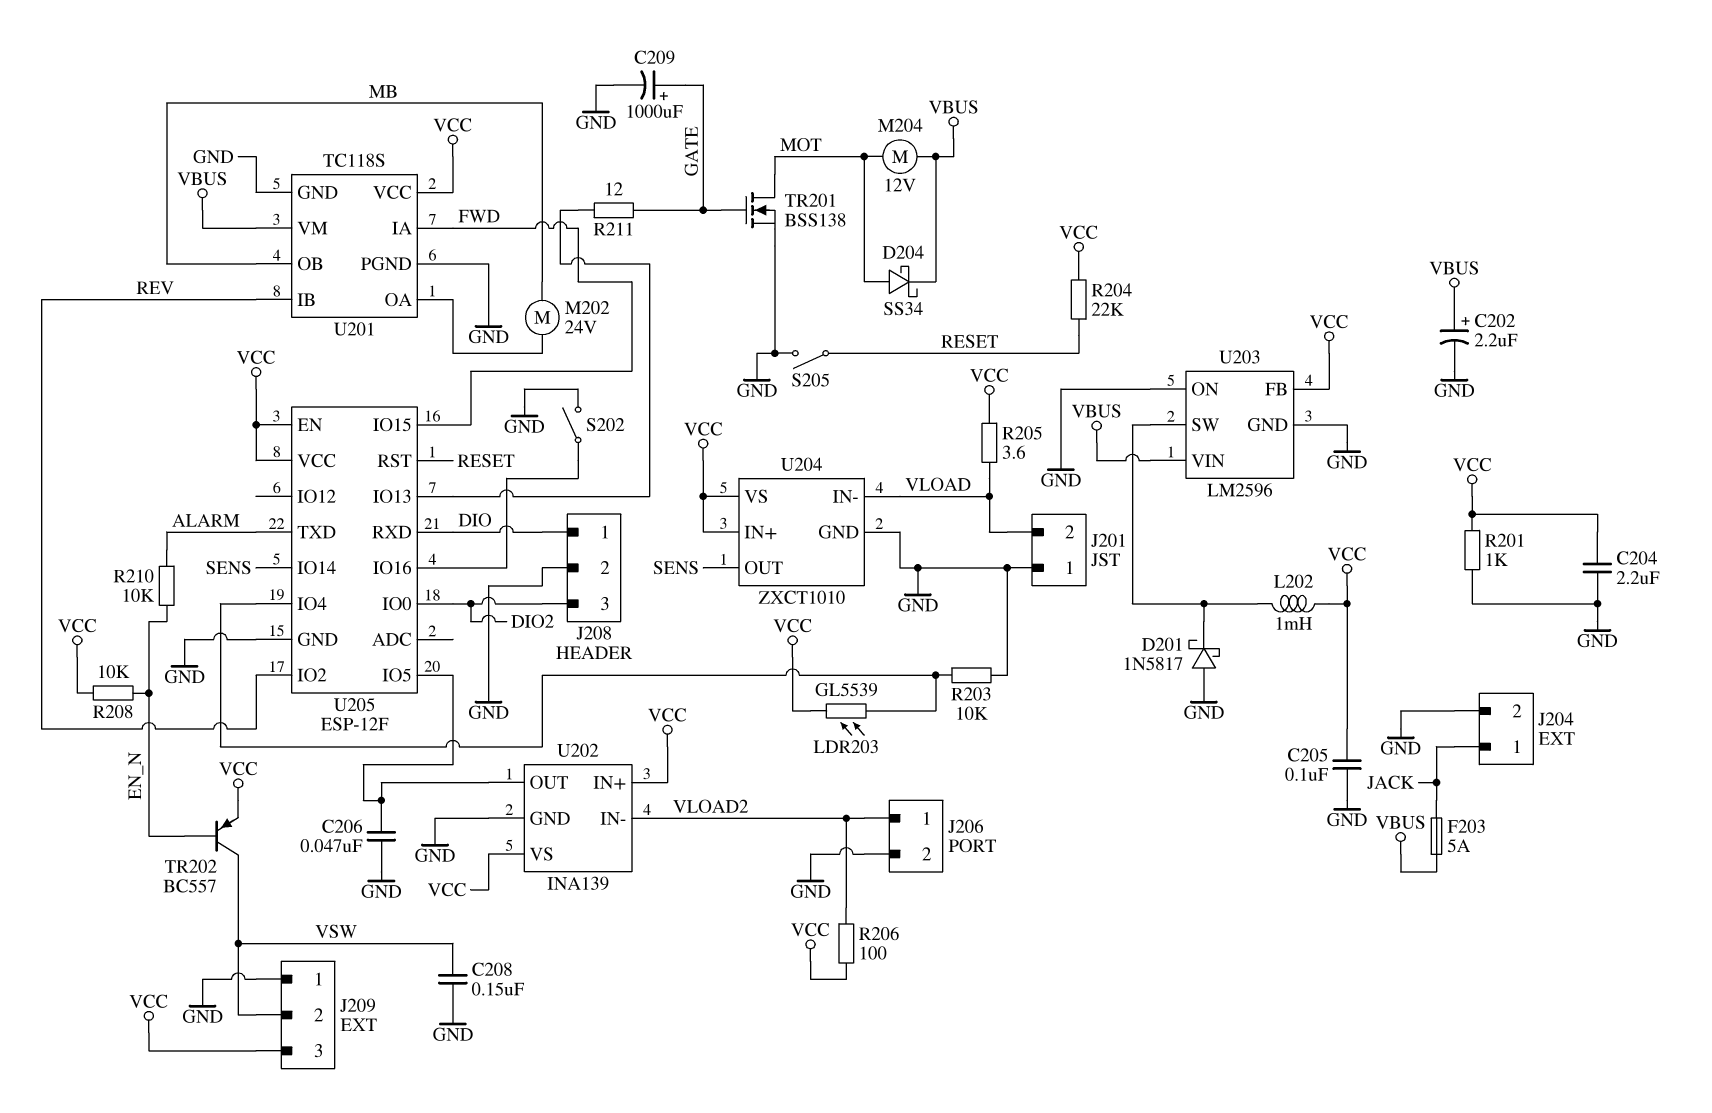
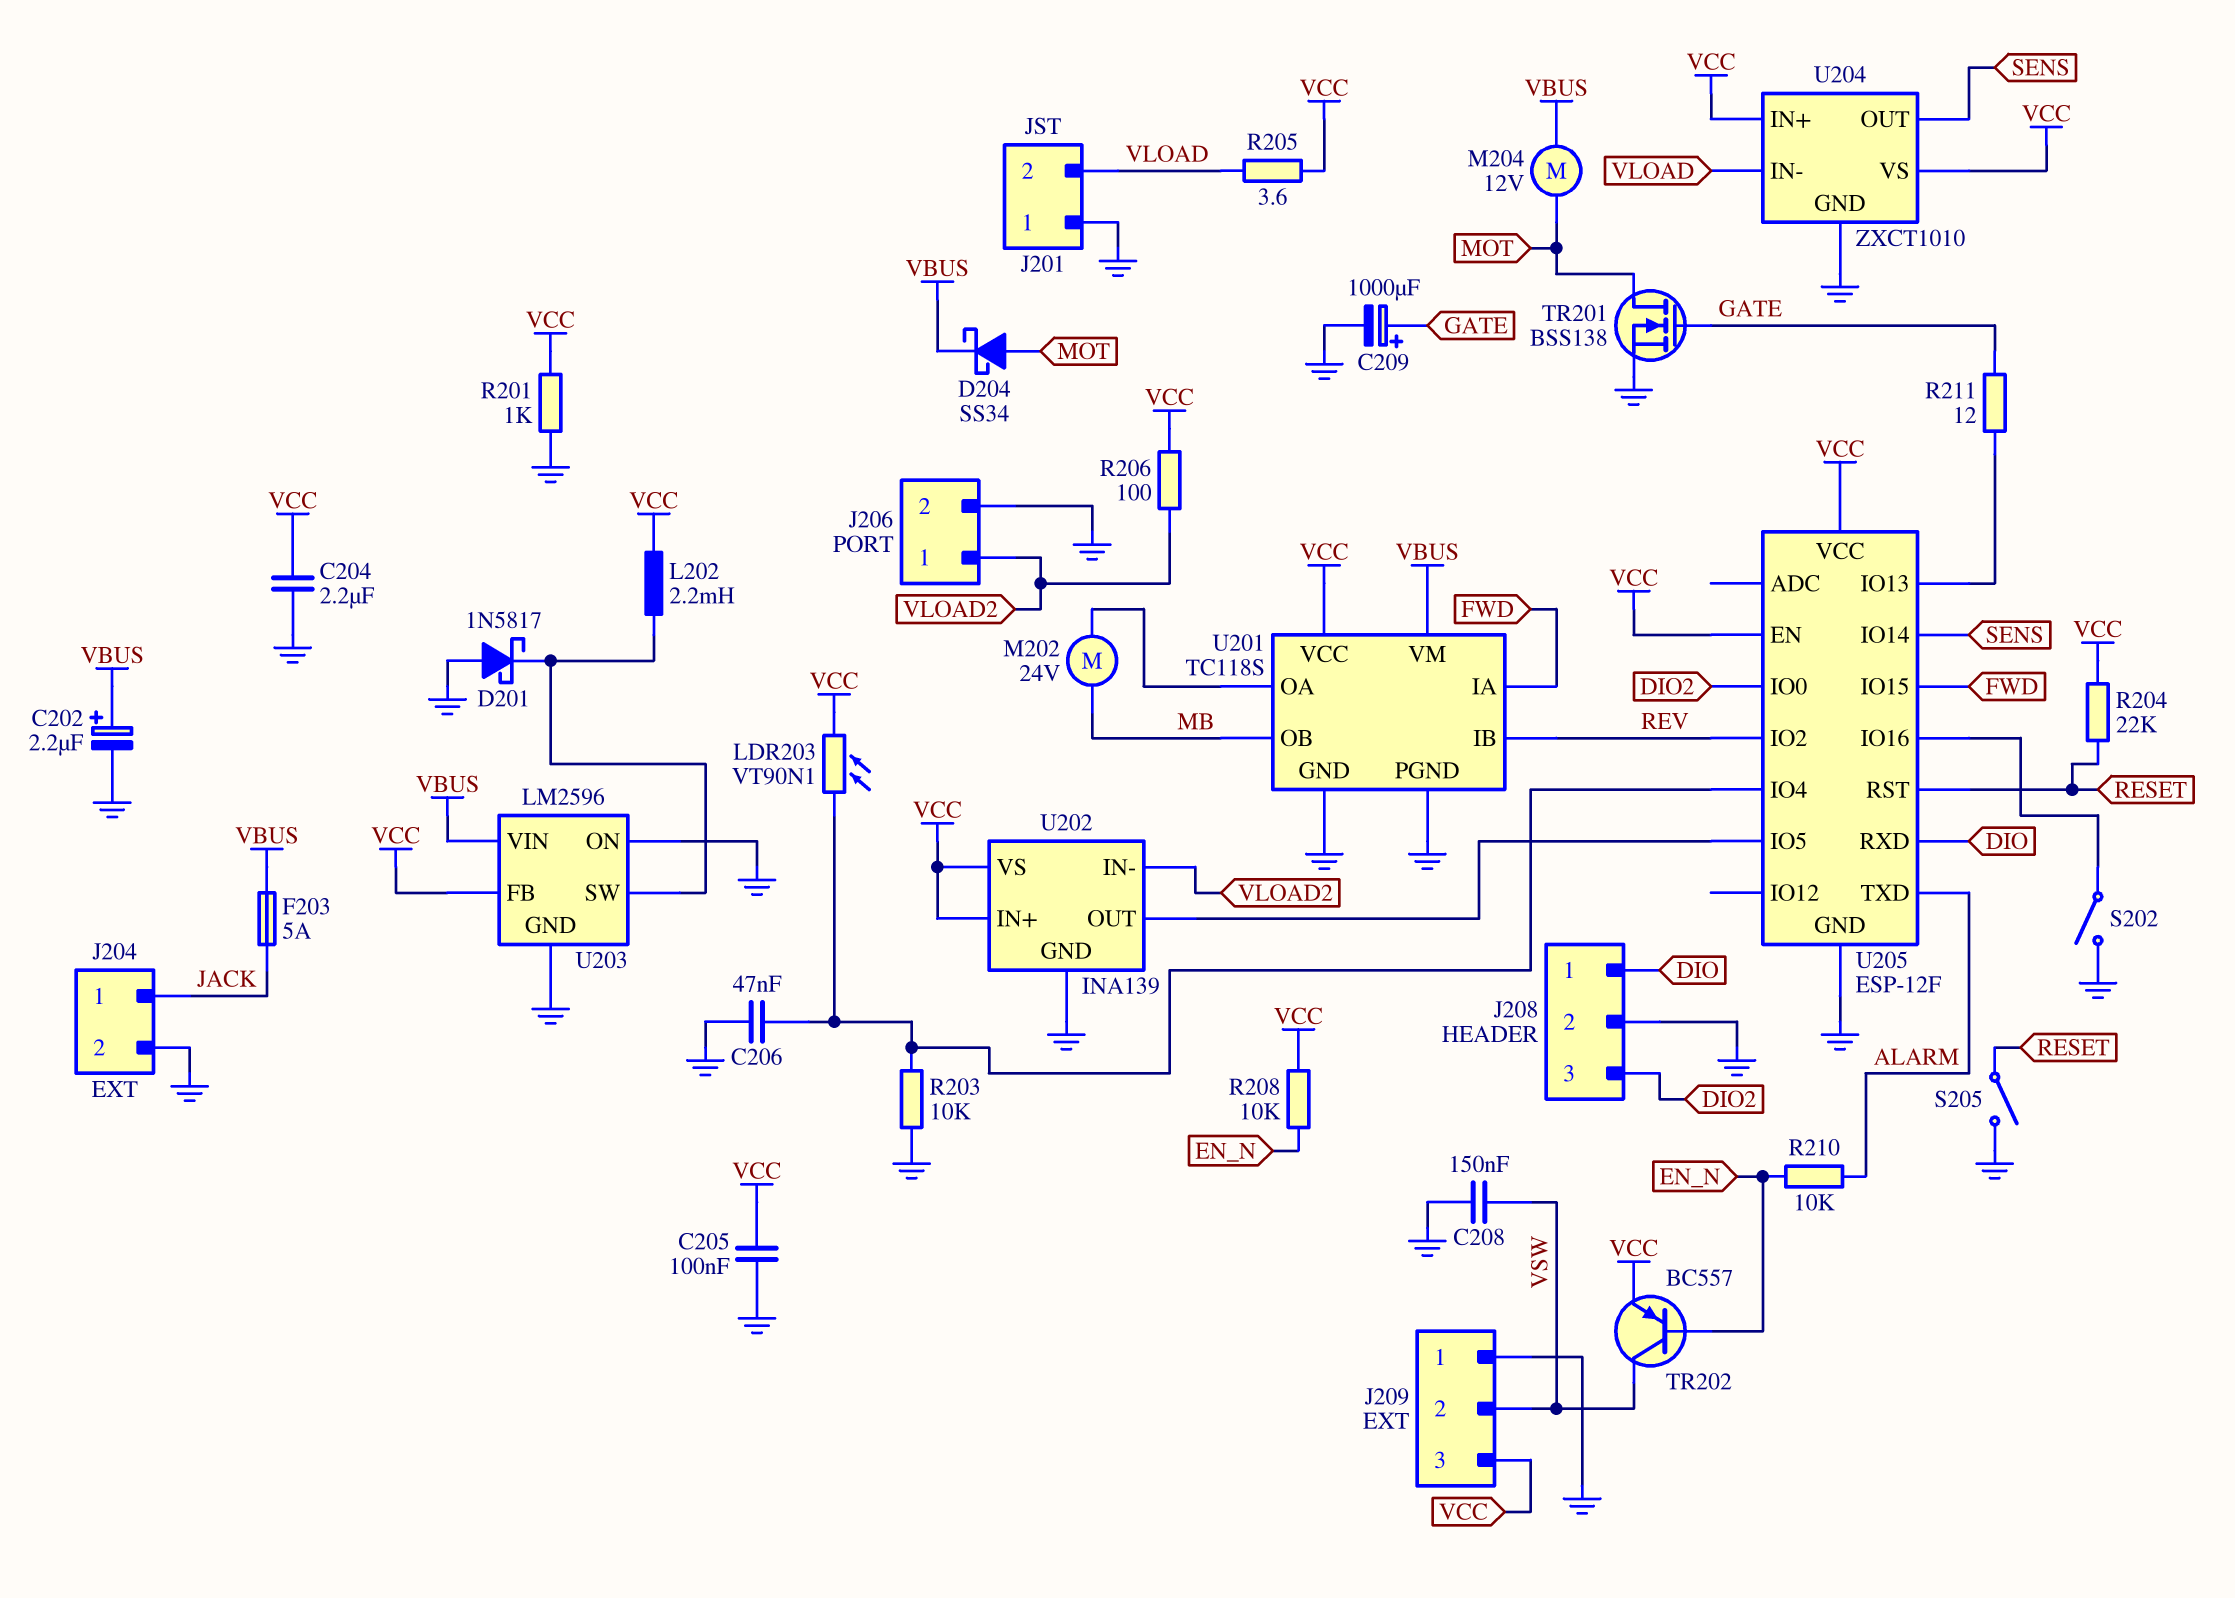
C206: 47nF (GND, U202/OUT) -> 47nF (GND, U205/IO4)
L202: 1mH (U203/SW, VCC) -> 2.2mH (U203/SW, VCC)
LDR203: GL5539 (U205/IO4, VCC) -> VT90N1 (U205/IO4, VCC)

